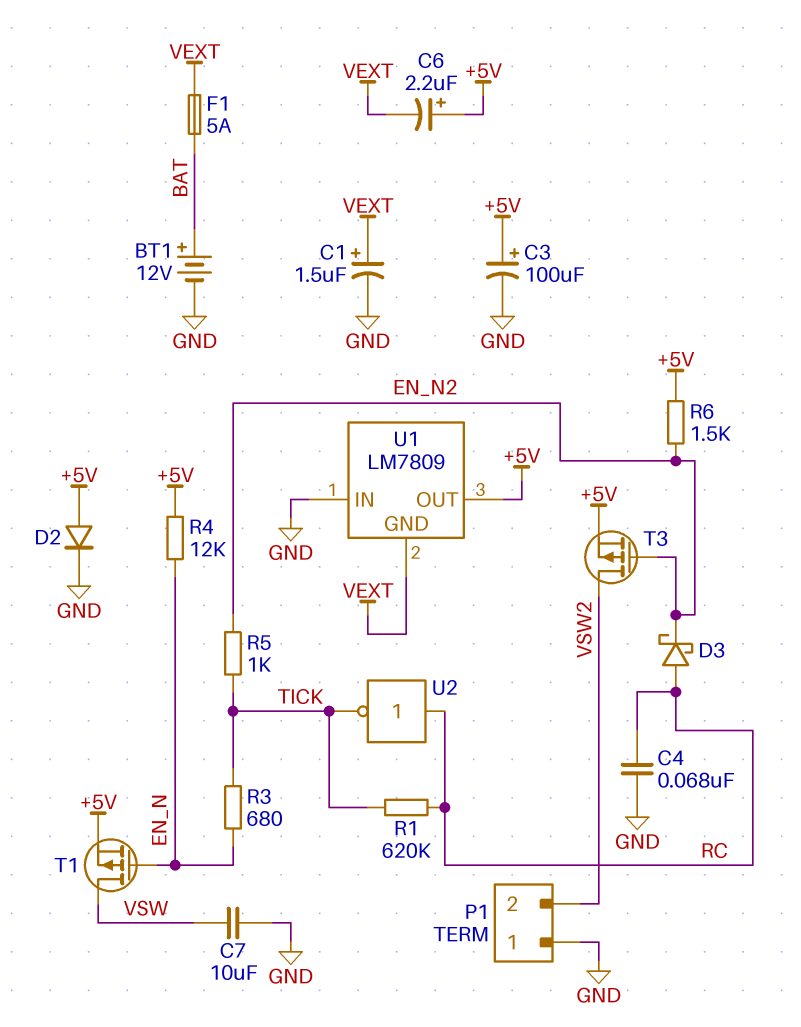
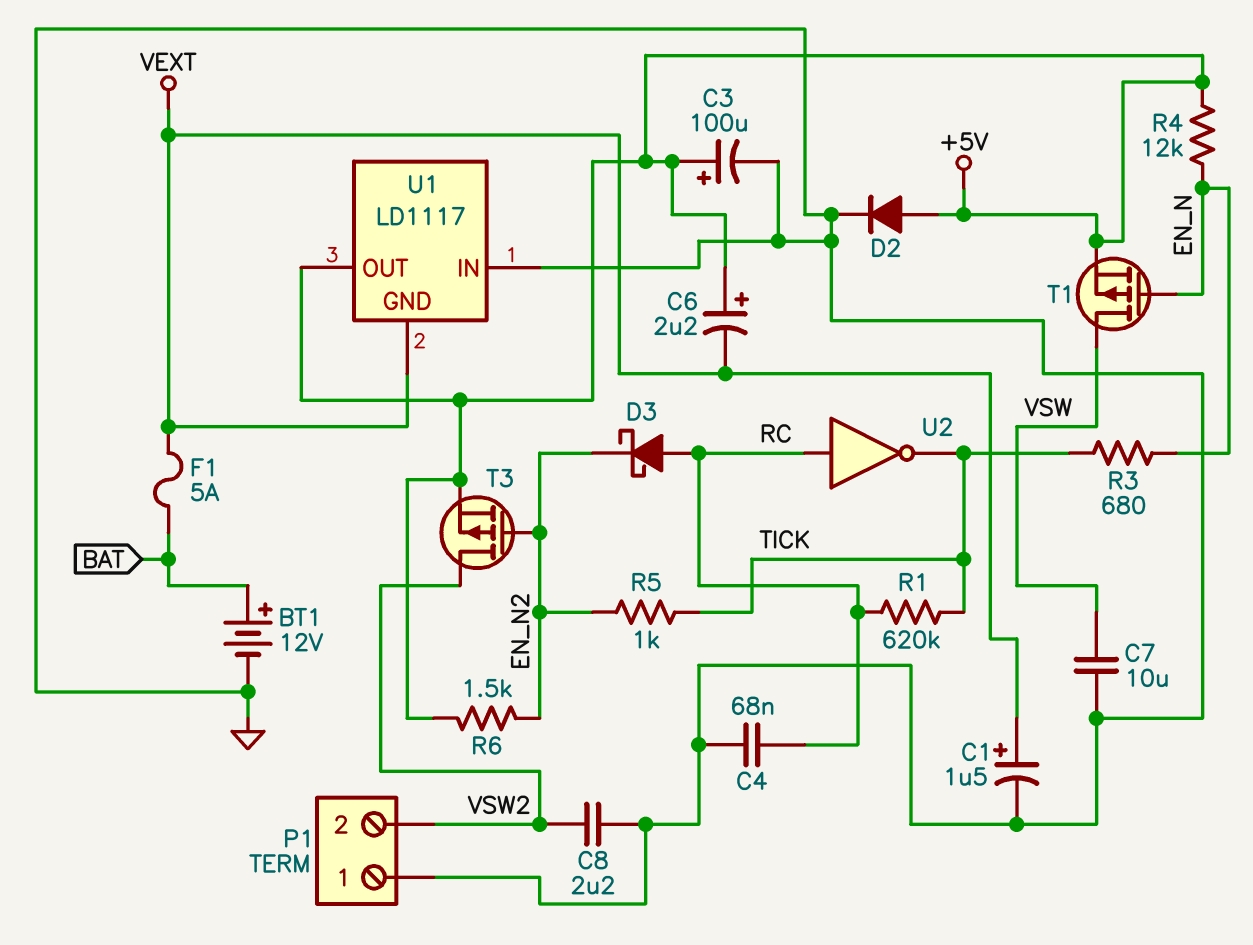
C8: none -> 2.2uF (GND, VSW2)
U1: LM7809 -> LD1117

